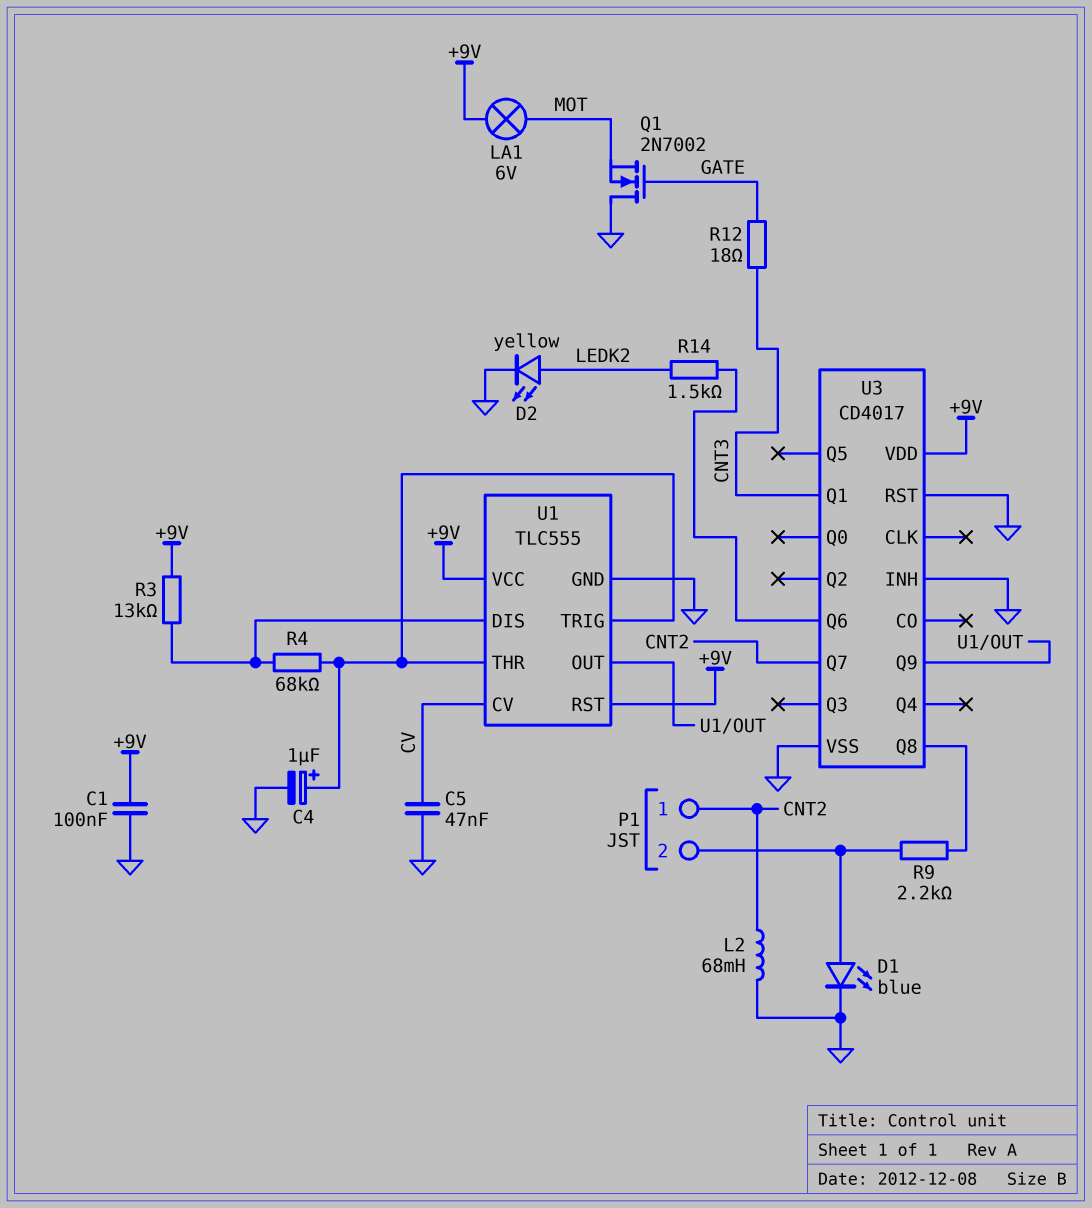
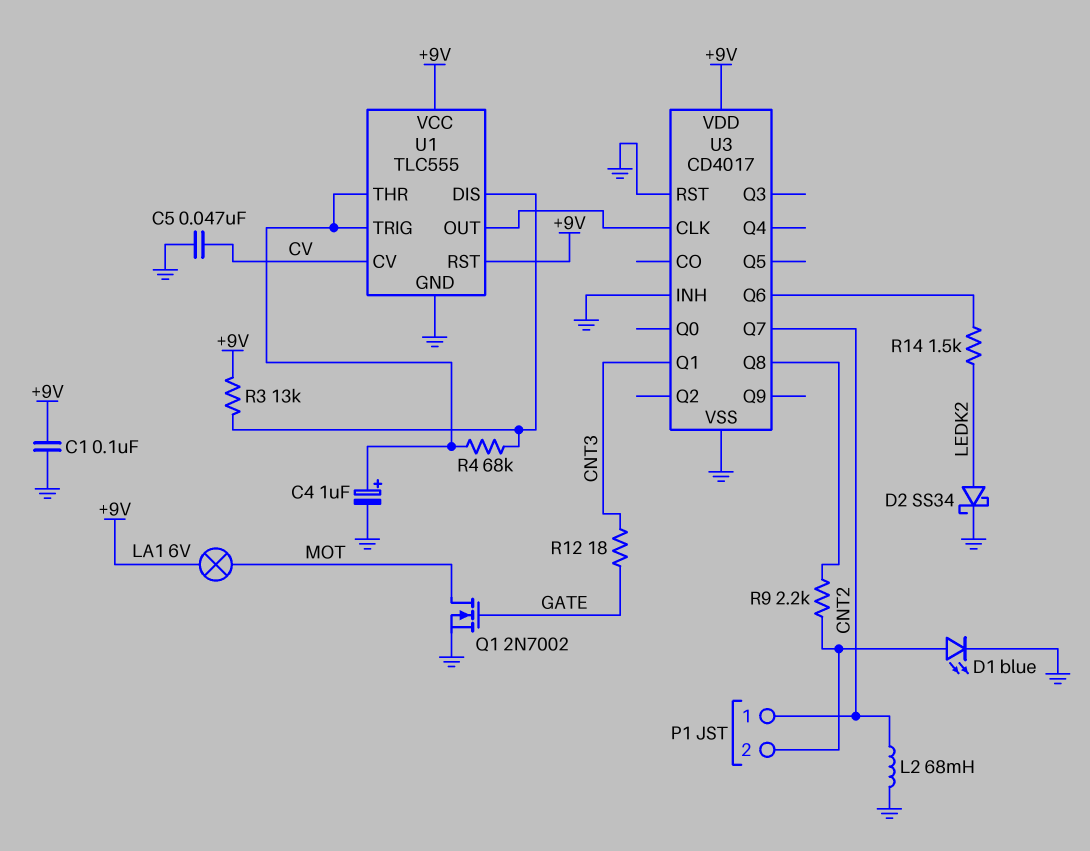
D2: LED yellow (A LEDK2, K GND) -> schottky SS34 (A LEDK2, K GND)
Q1: NMOS 2N7002 (G GATE, D GND, S MOT) -> NMOS 2N7002 (G GATE, D MOT, S GND)
U3 pin CLK: none -> U1/OUT
U3 pin Q9: U1/OUT -> none

